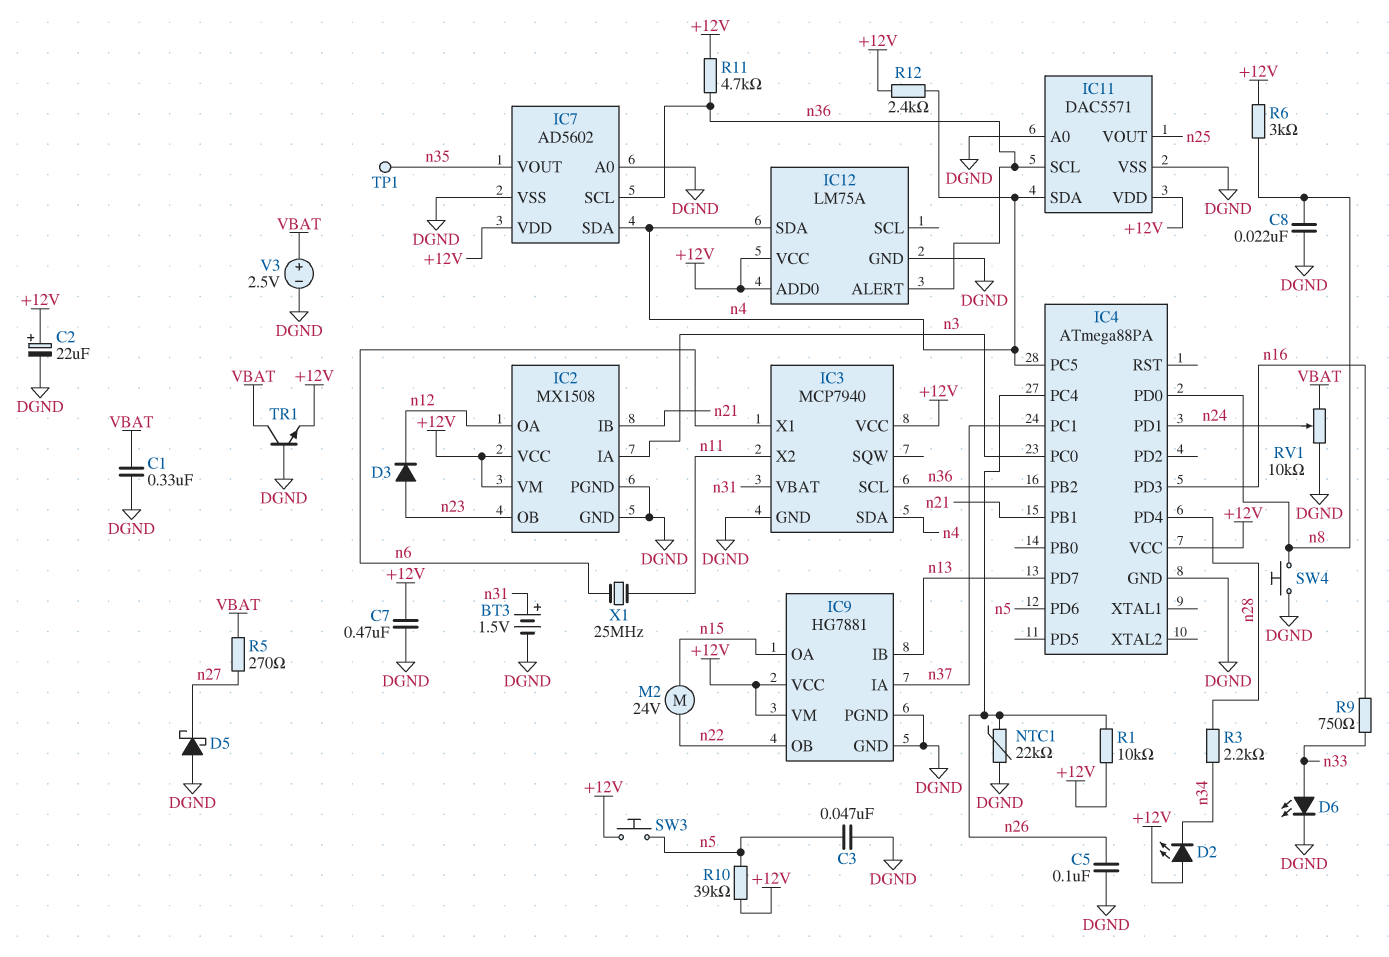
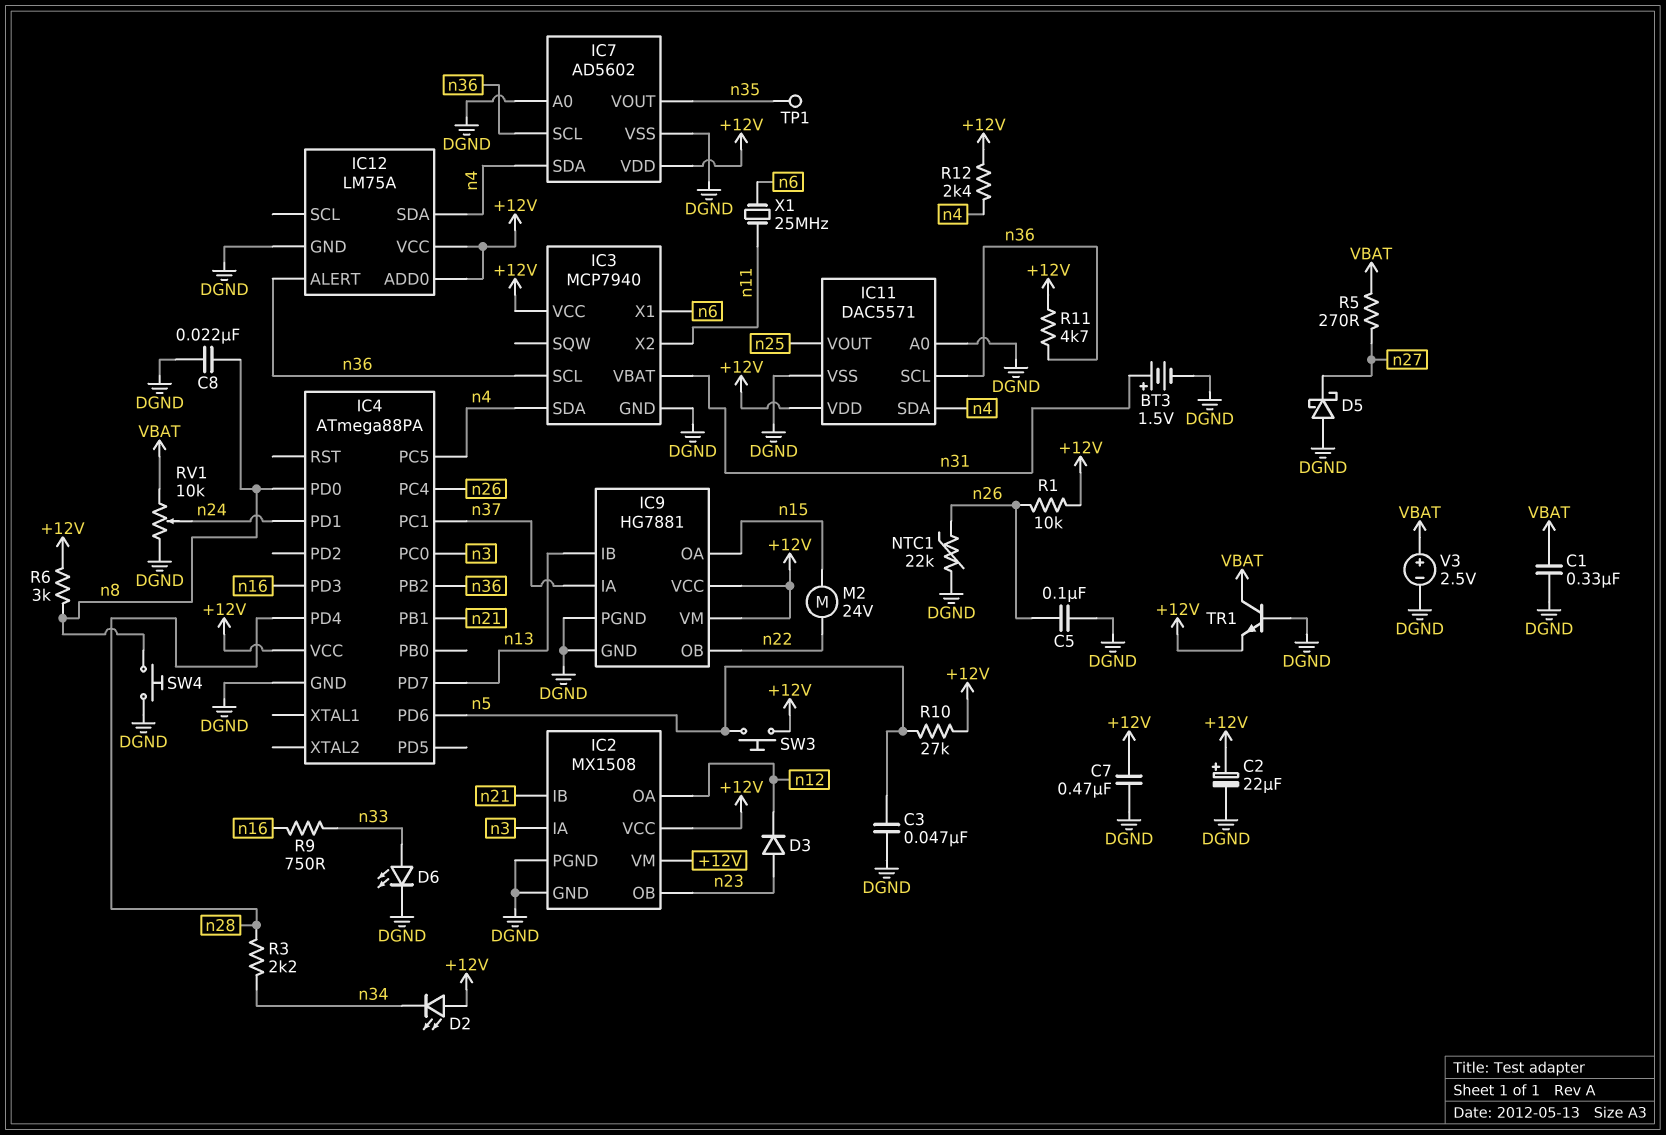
R10: 39k (+12V, n5) -> 27k (+12V, n5)

